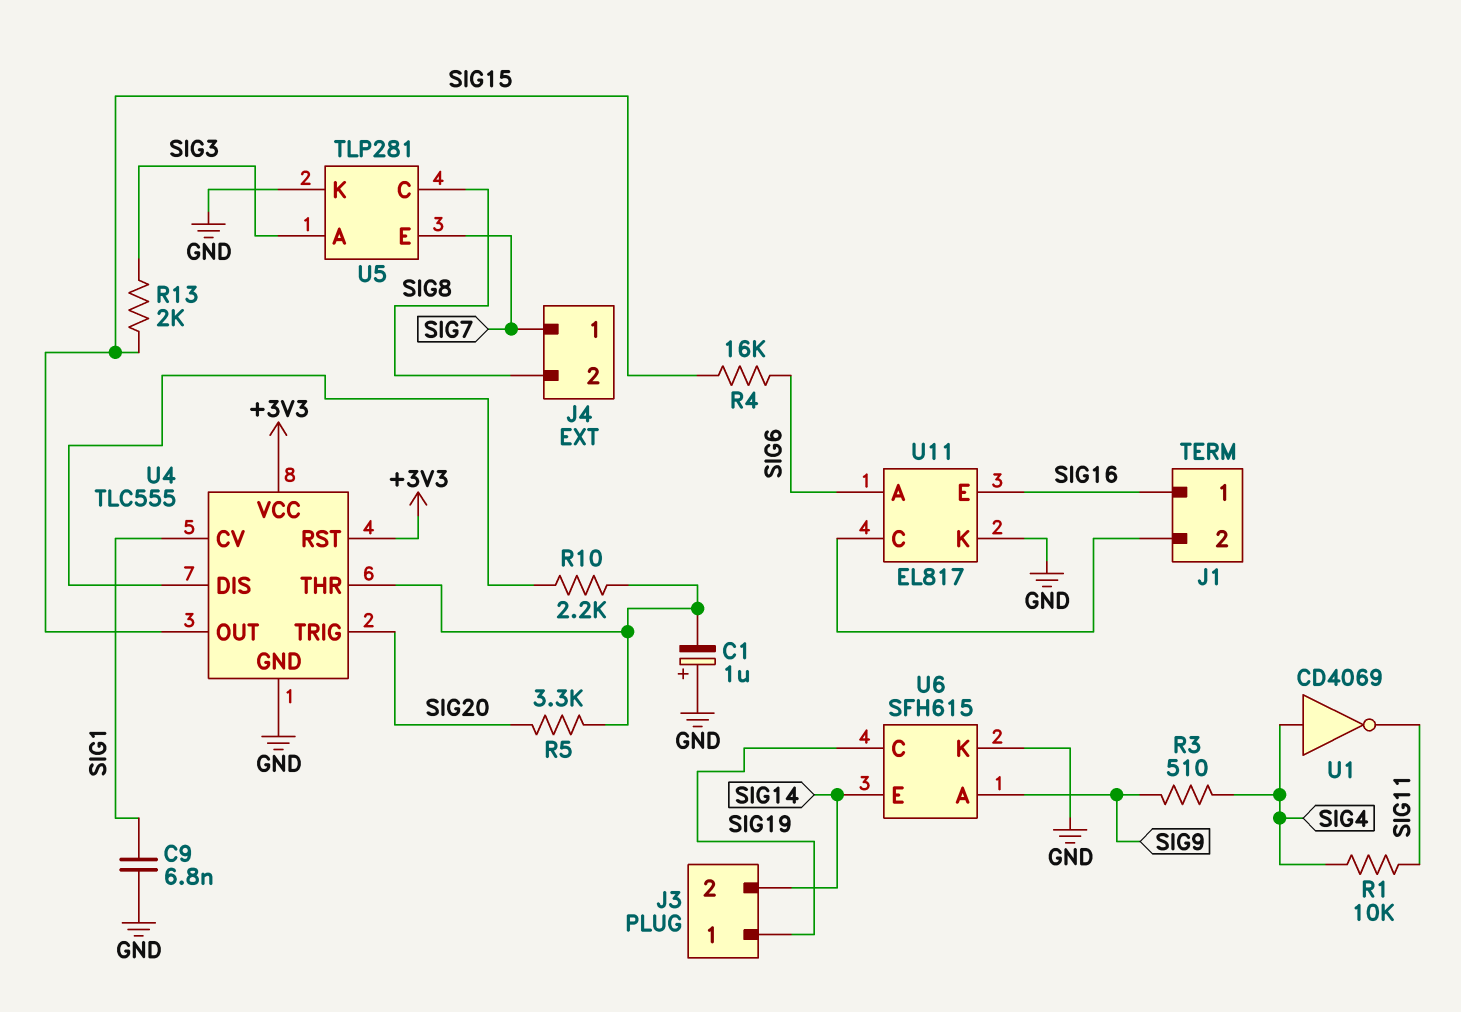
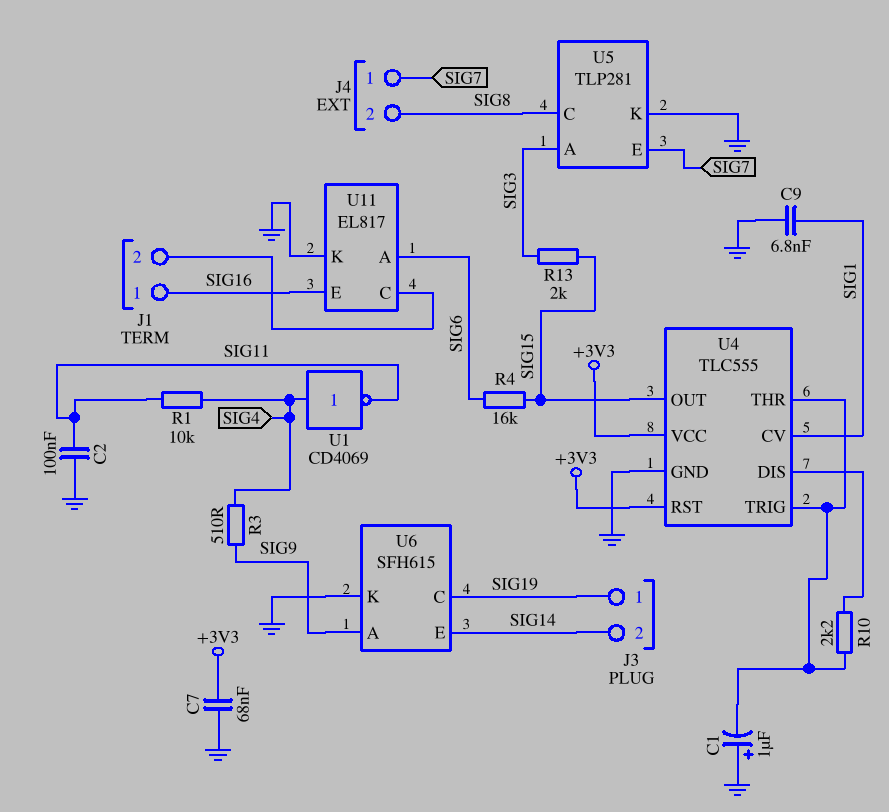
C2: none -> 100nF (GND, SIG11)
C7: none -> 68nF (+3V3, GND)
R5: 3.3k (SIG20, U4/THR) -> none
U4 pin TRIG: SIG20 -> U4/THR

